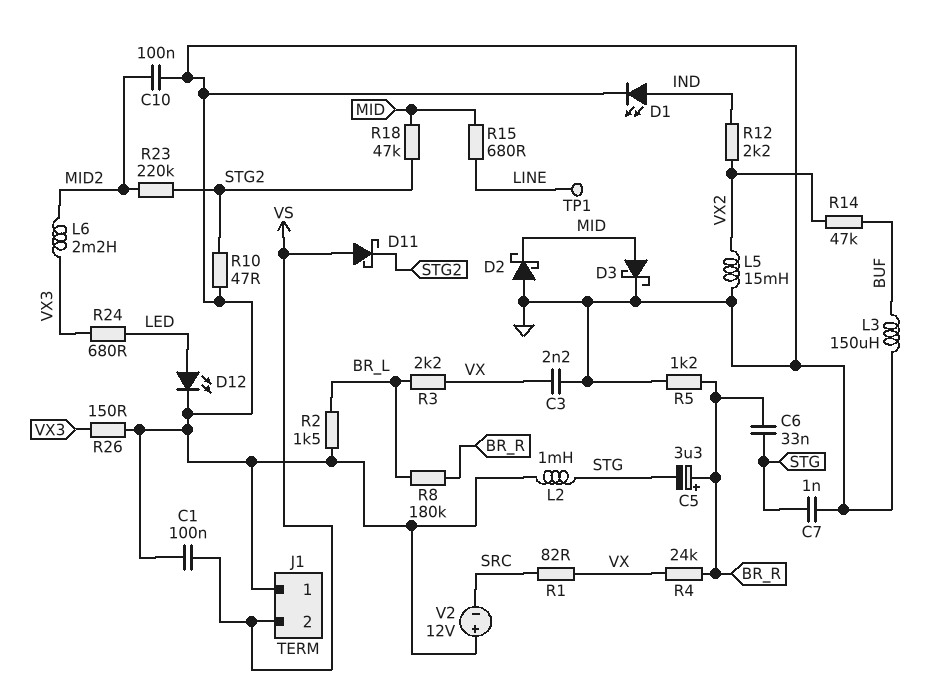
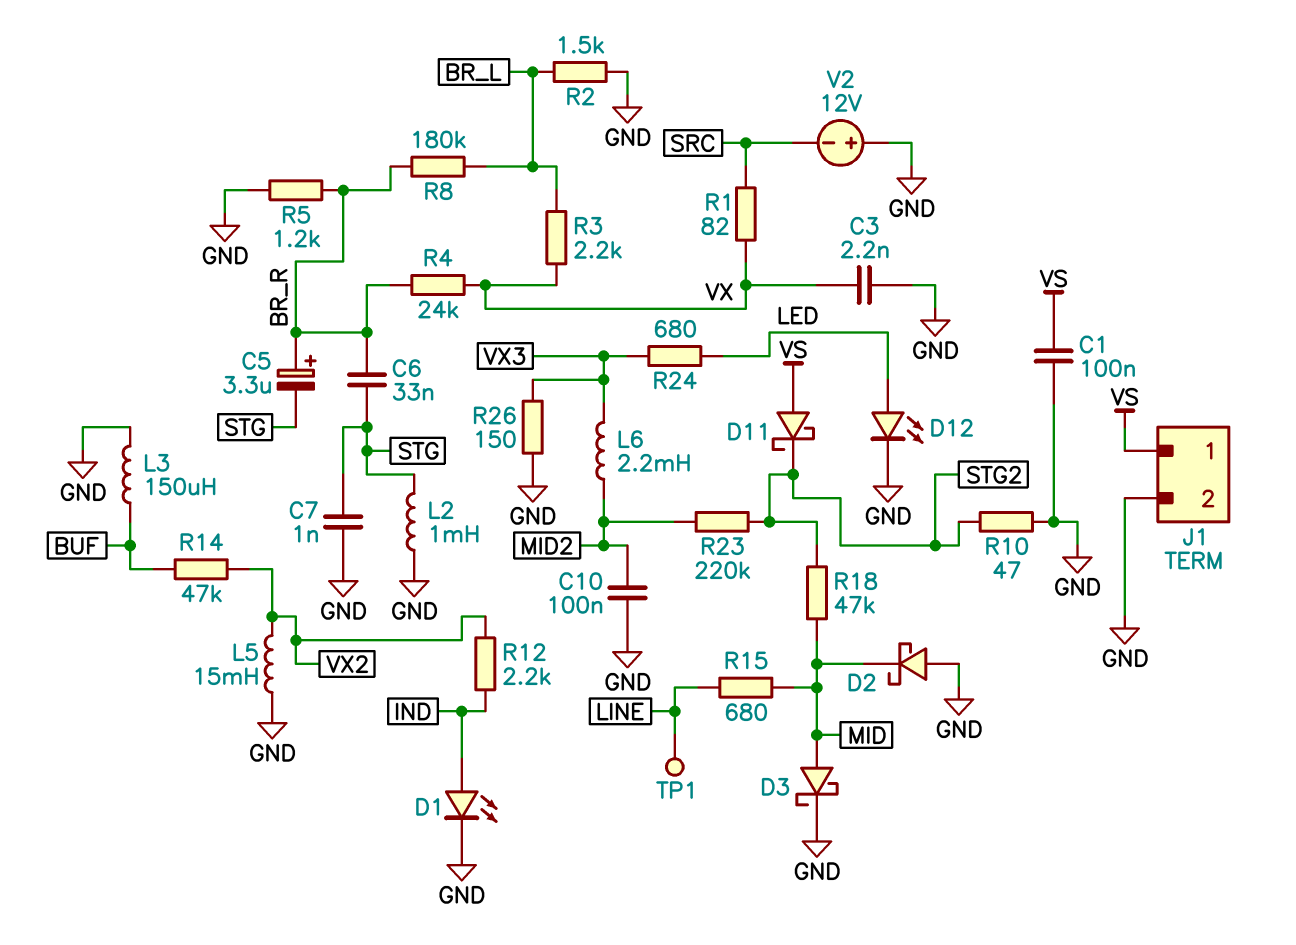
J1 pin 1: GND -> VS
J1 pin 2: VS -> GND

